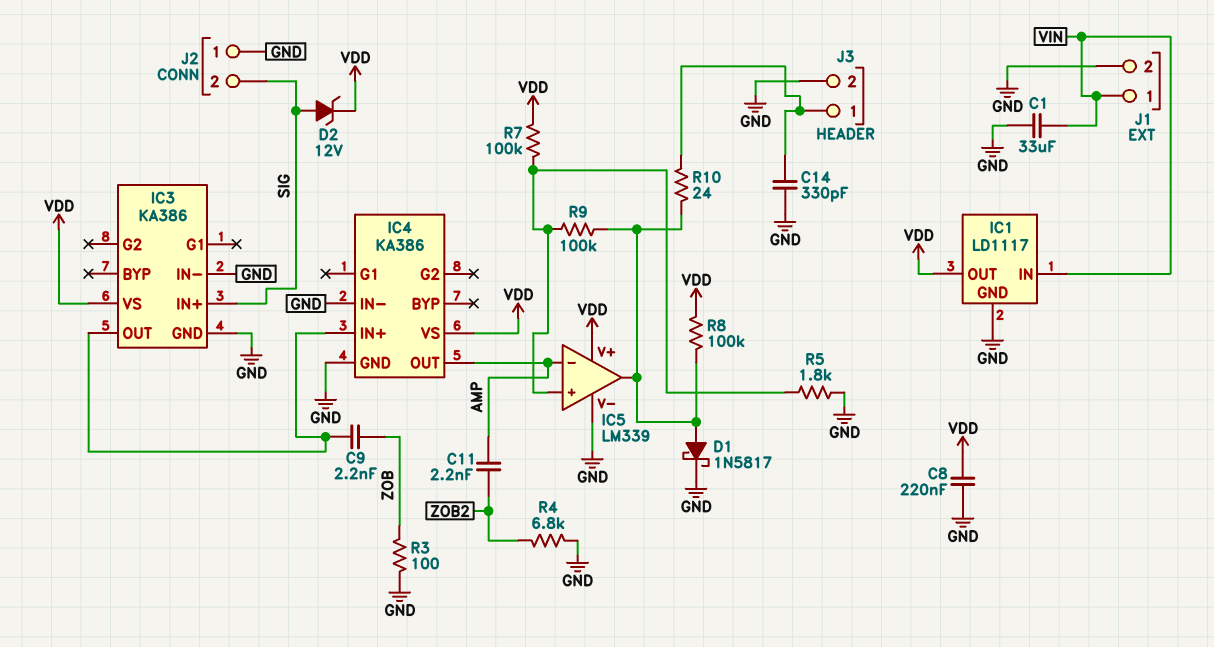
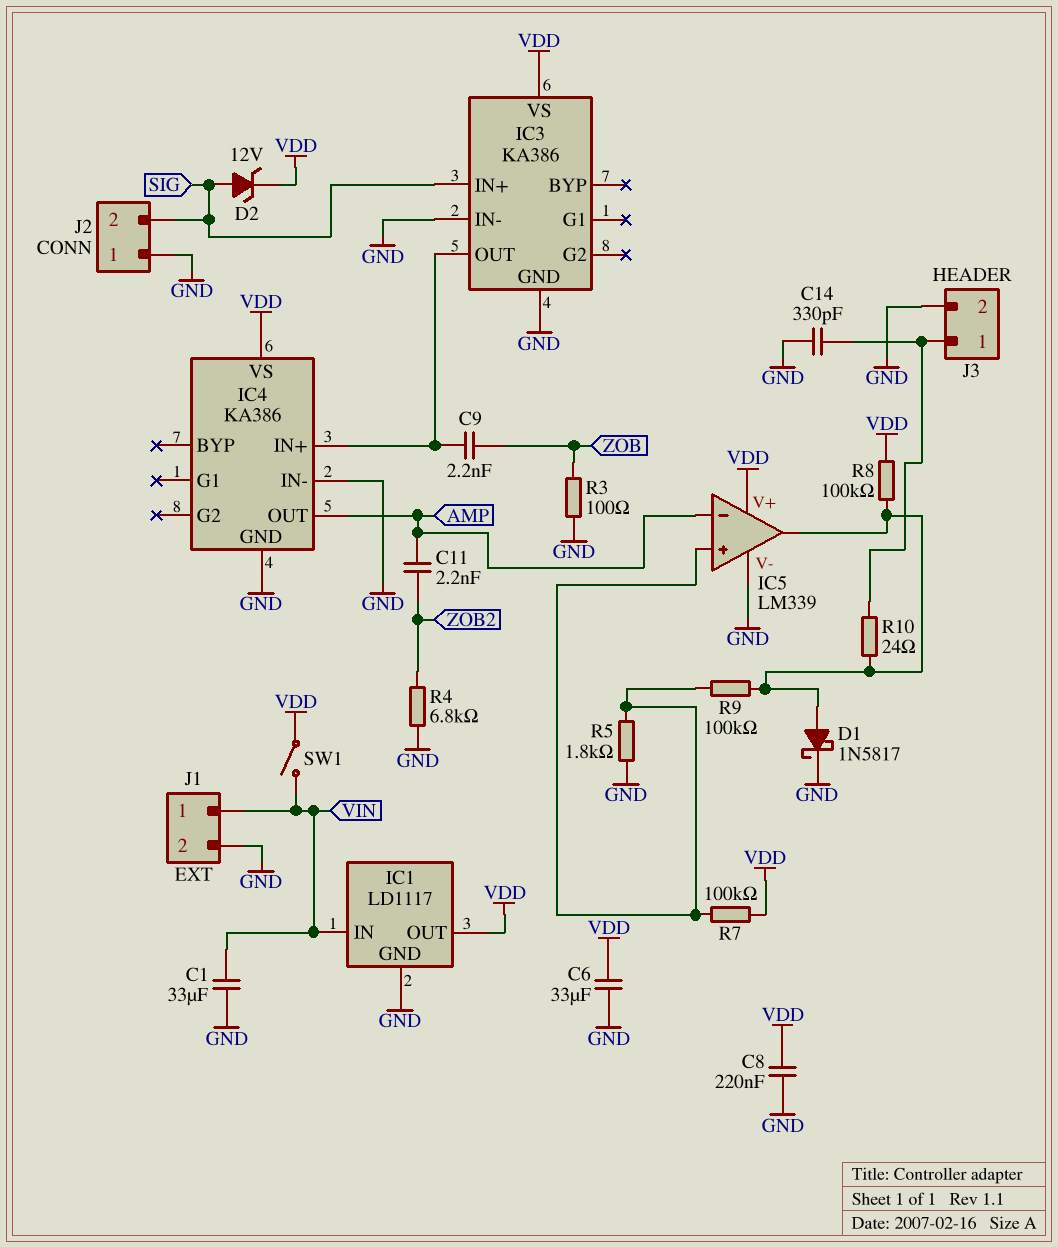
C6: none -> 33uF (GND, VDD)
SW1: none -> switch (VDD, VIN)

